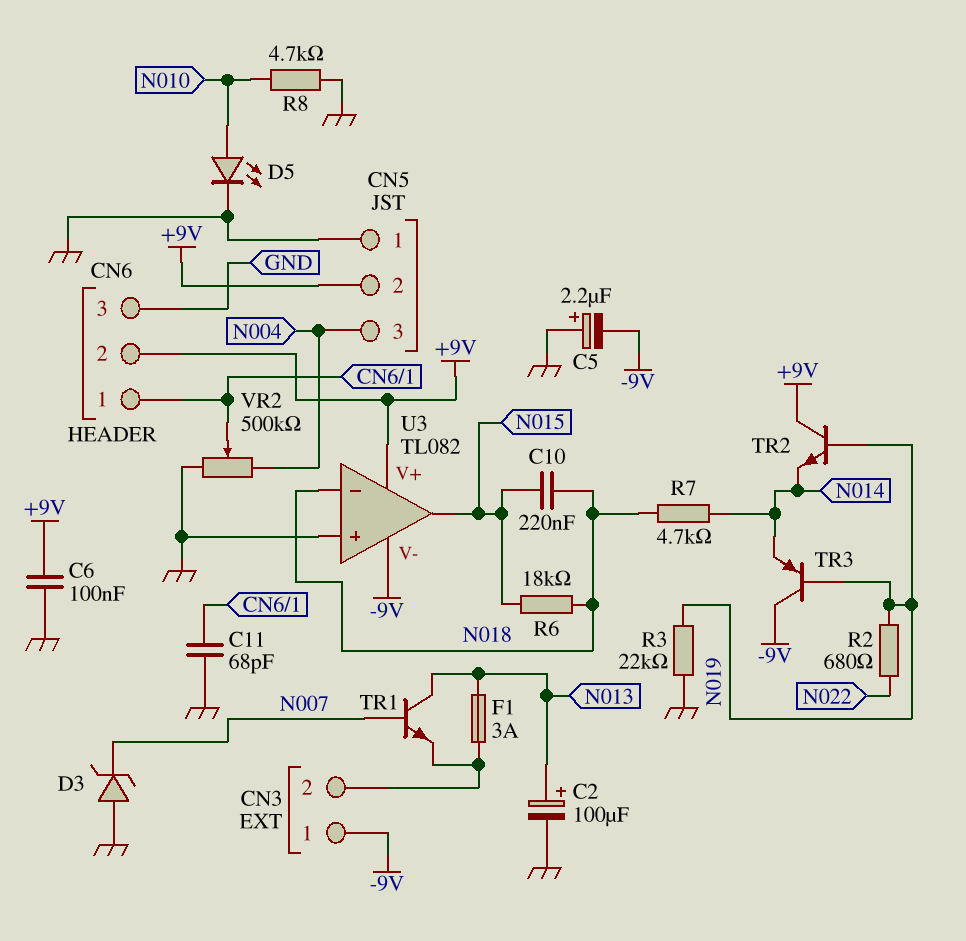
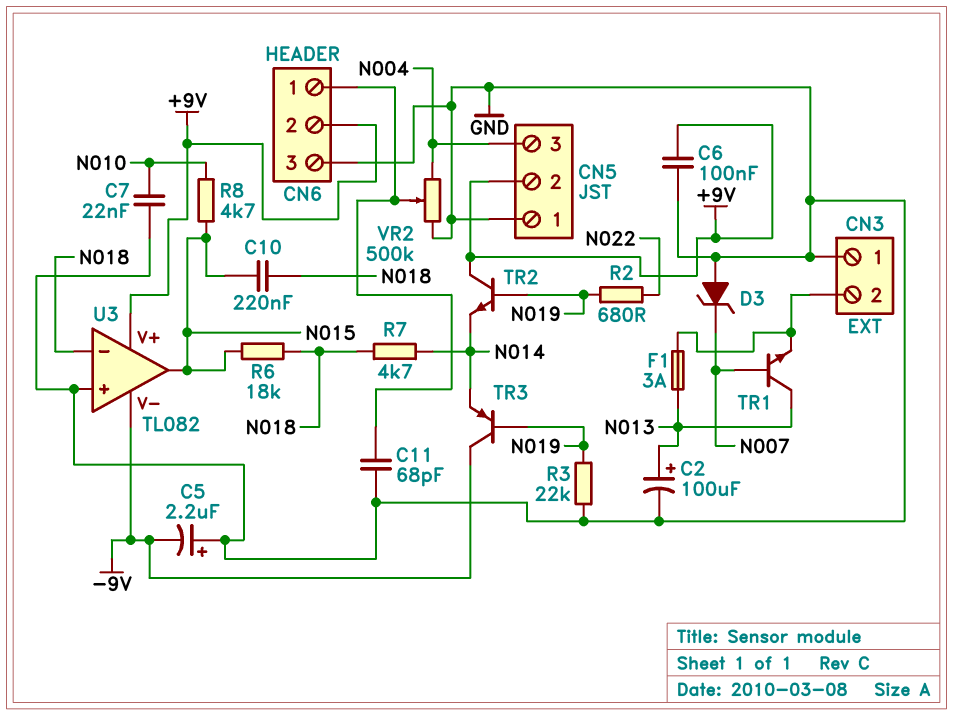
C7: none -> 22nF (GND, N010)
CN3 pin 1: -9V -> GND
D5: LED (A N010, K GND) -> none
R8: 4.7k (GND, N010) -> 4.7k (N010, N015)

